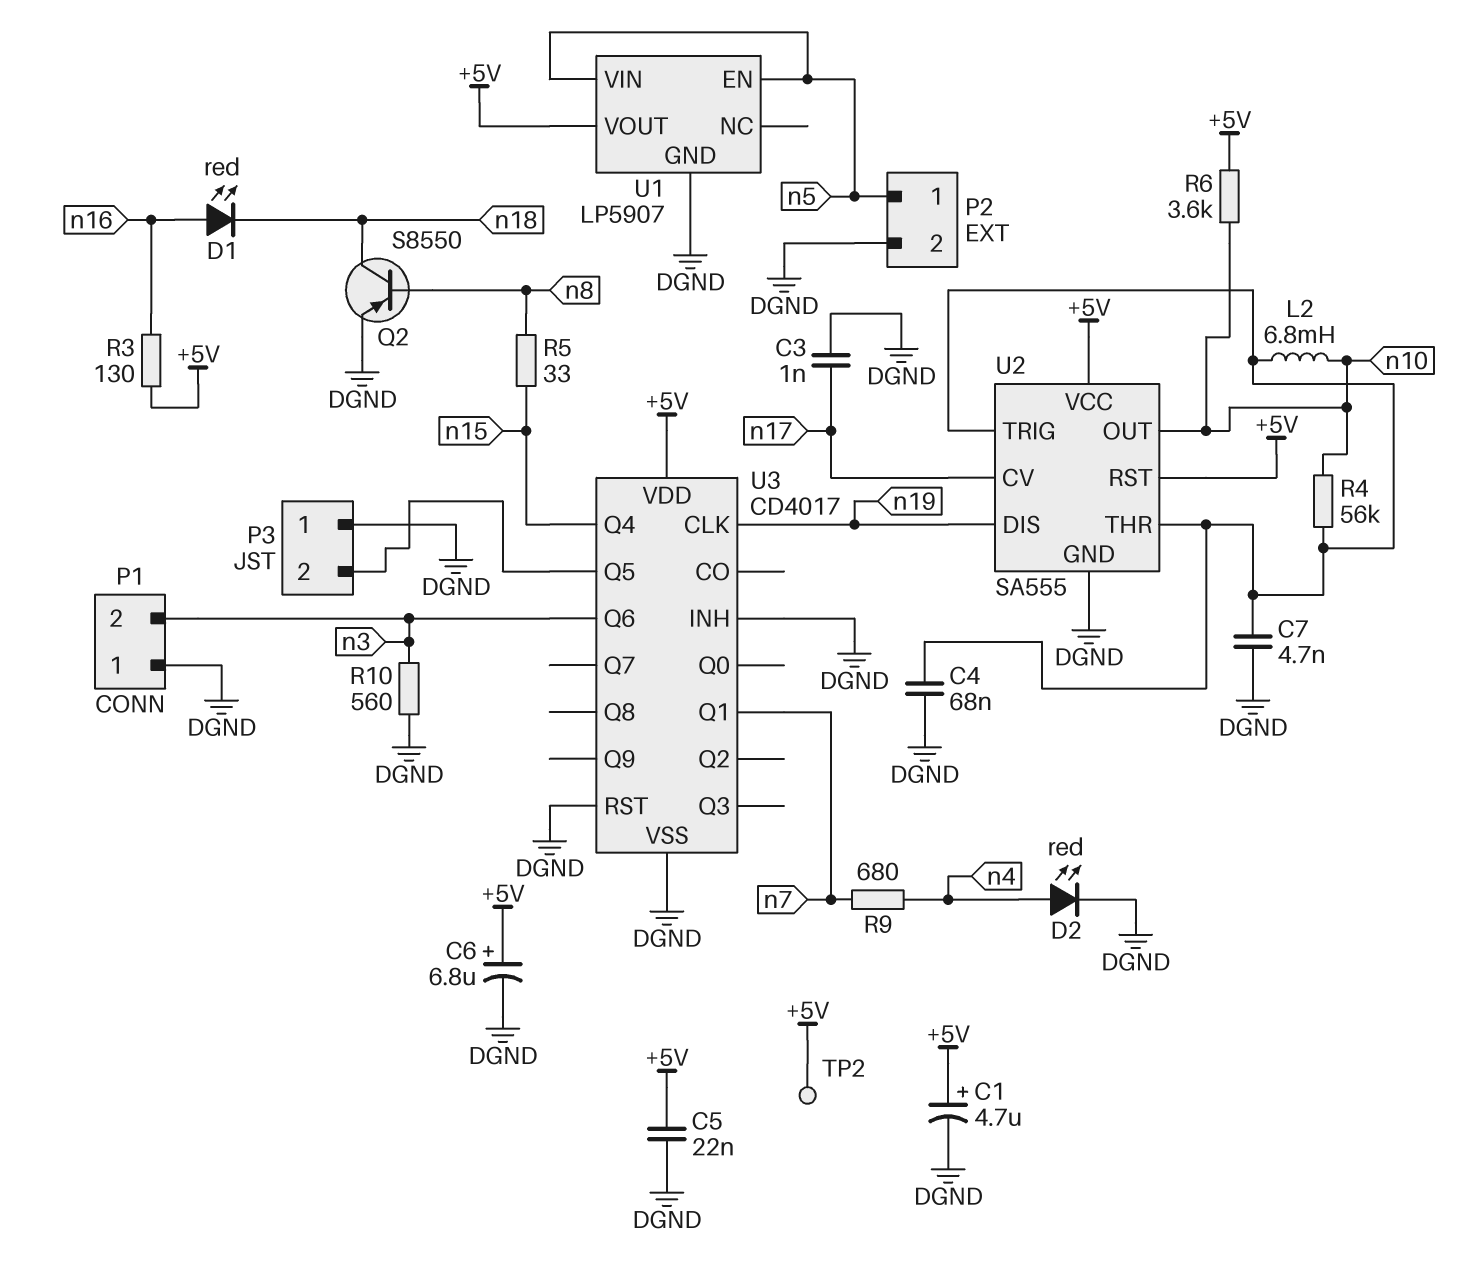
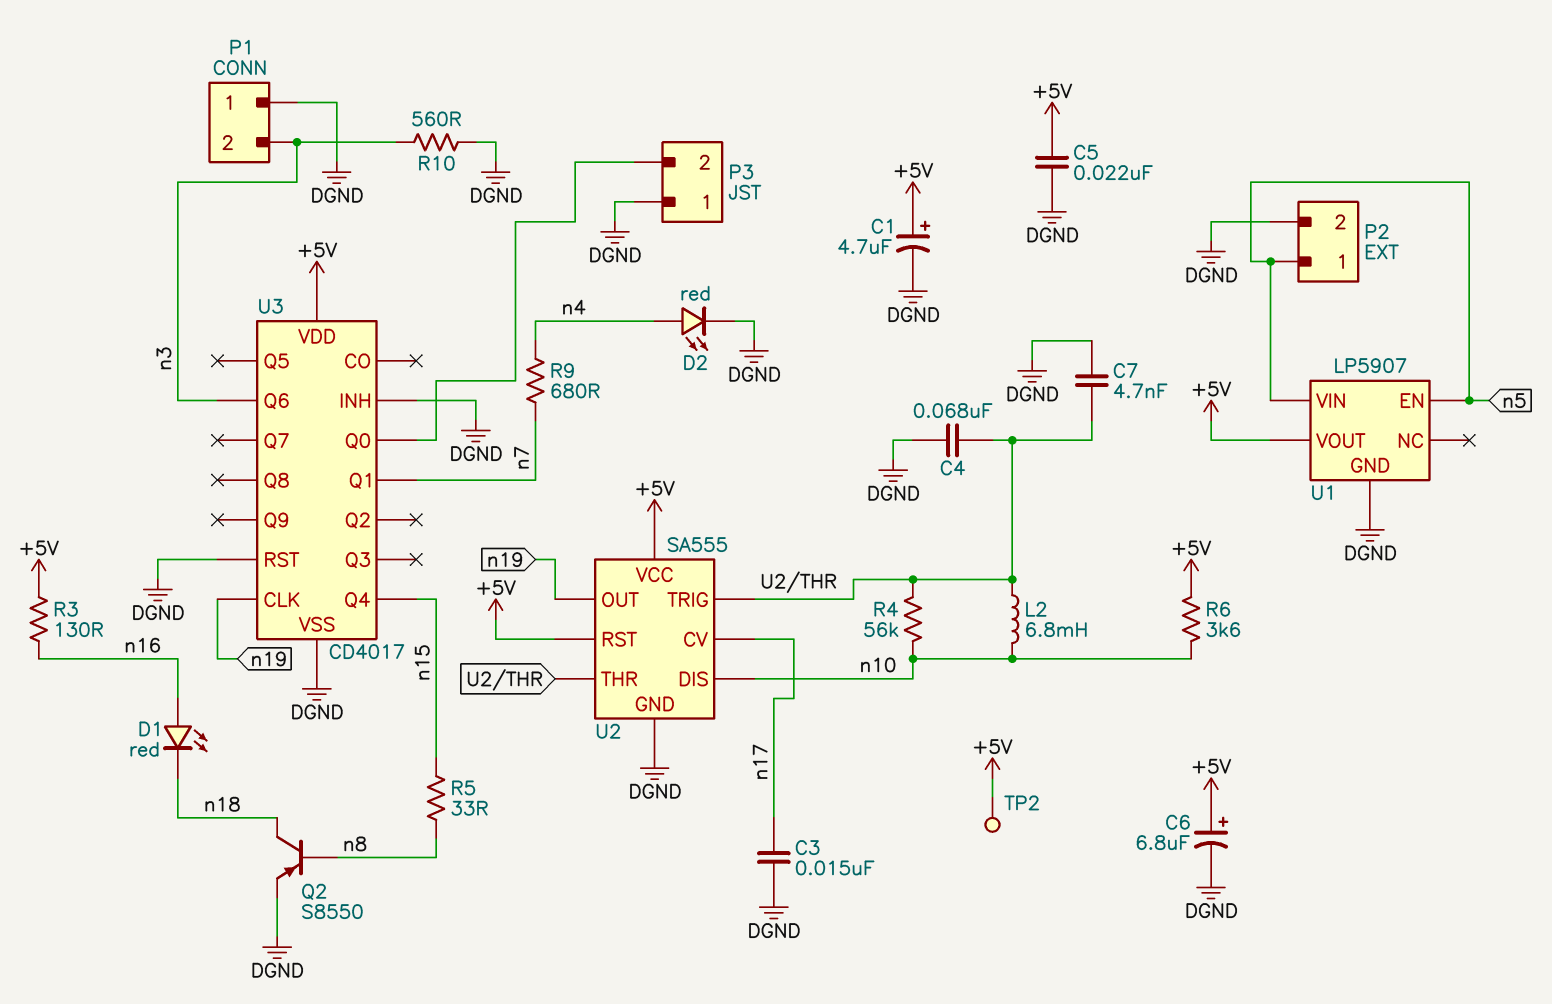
C3: 1nF (DGND, n17) -> 15nF (DGND, n17)
U2 pin DIS: n19 -> n10
U2 pin OUT: n10 -> n19
U3 pin Q0: none -> P3/2
U3 pin Q5: P3/2 -> none

